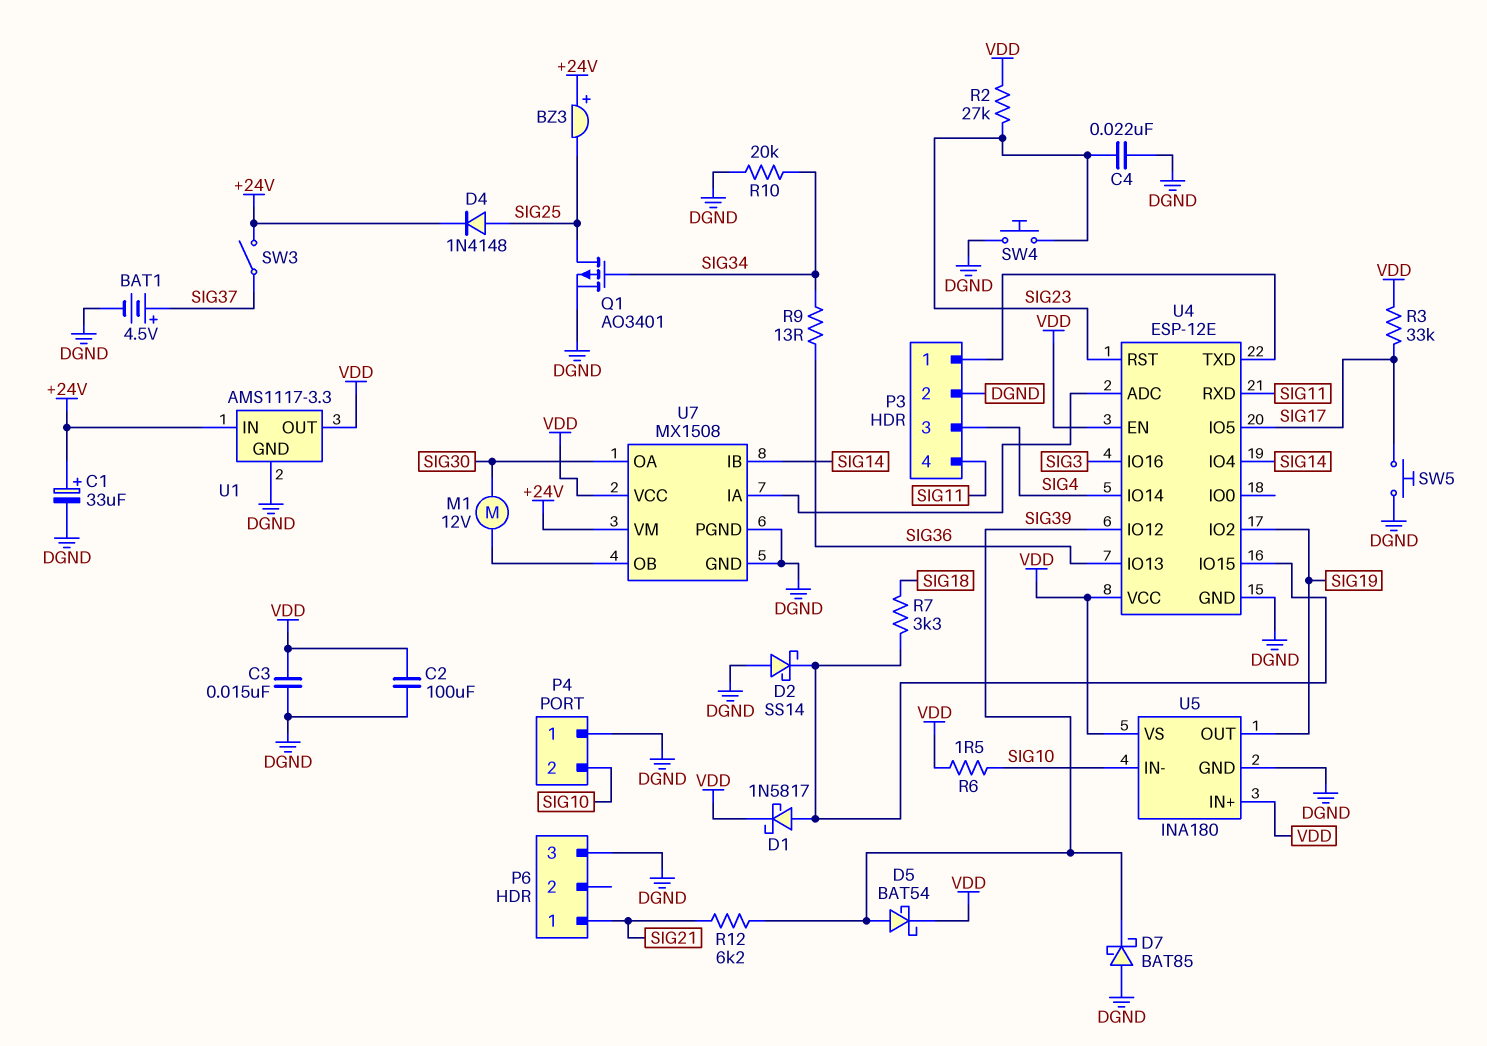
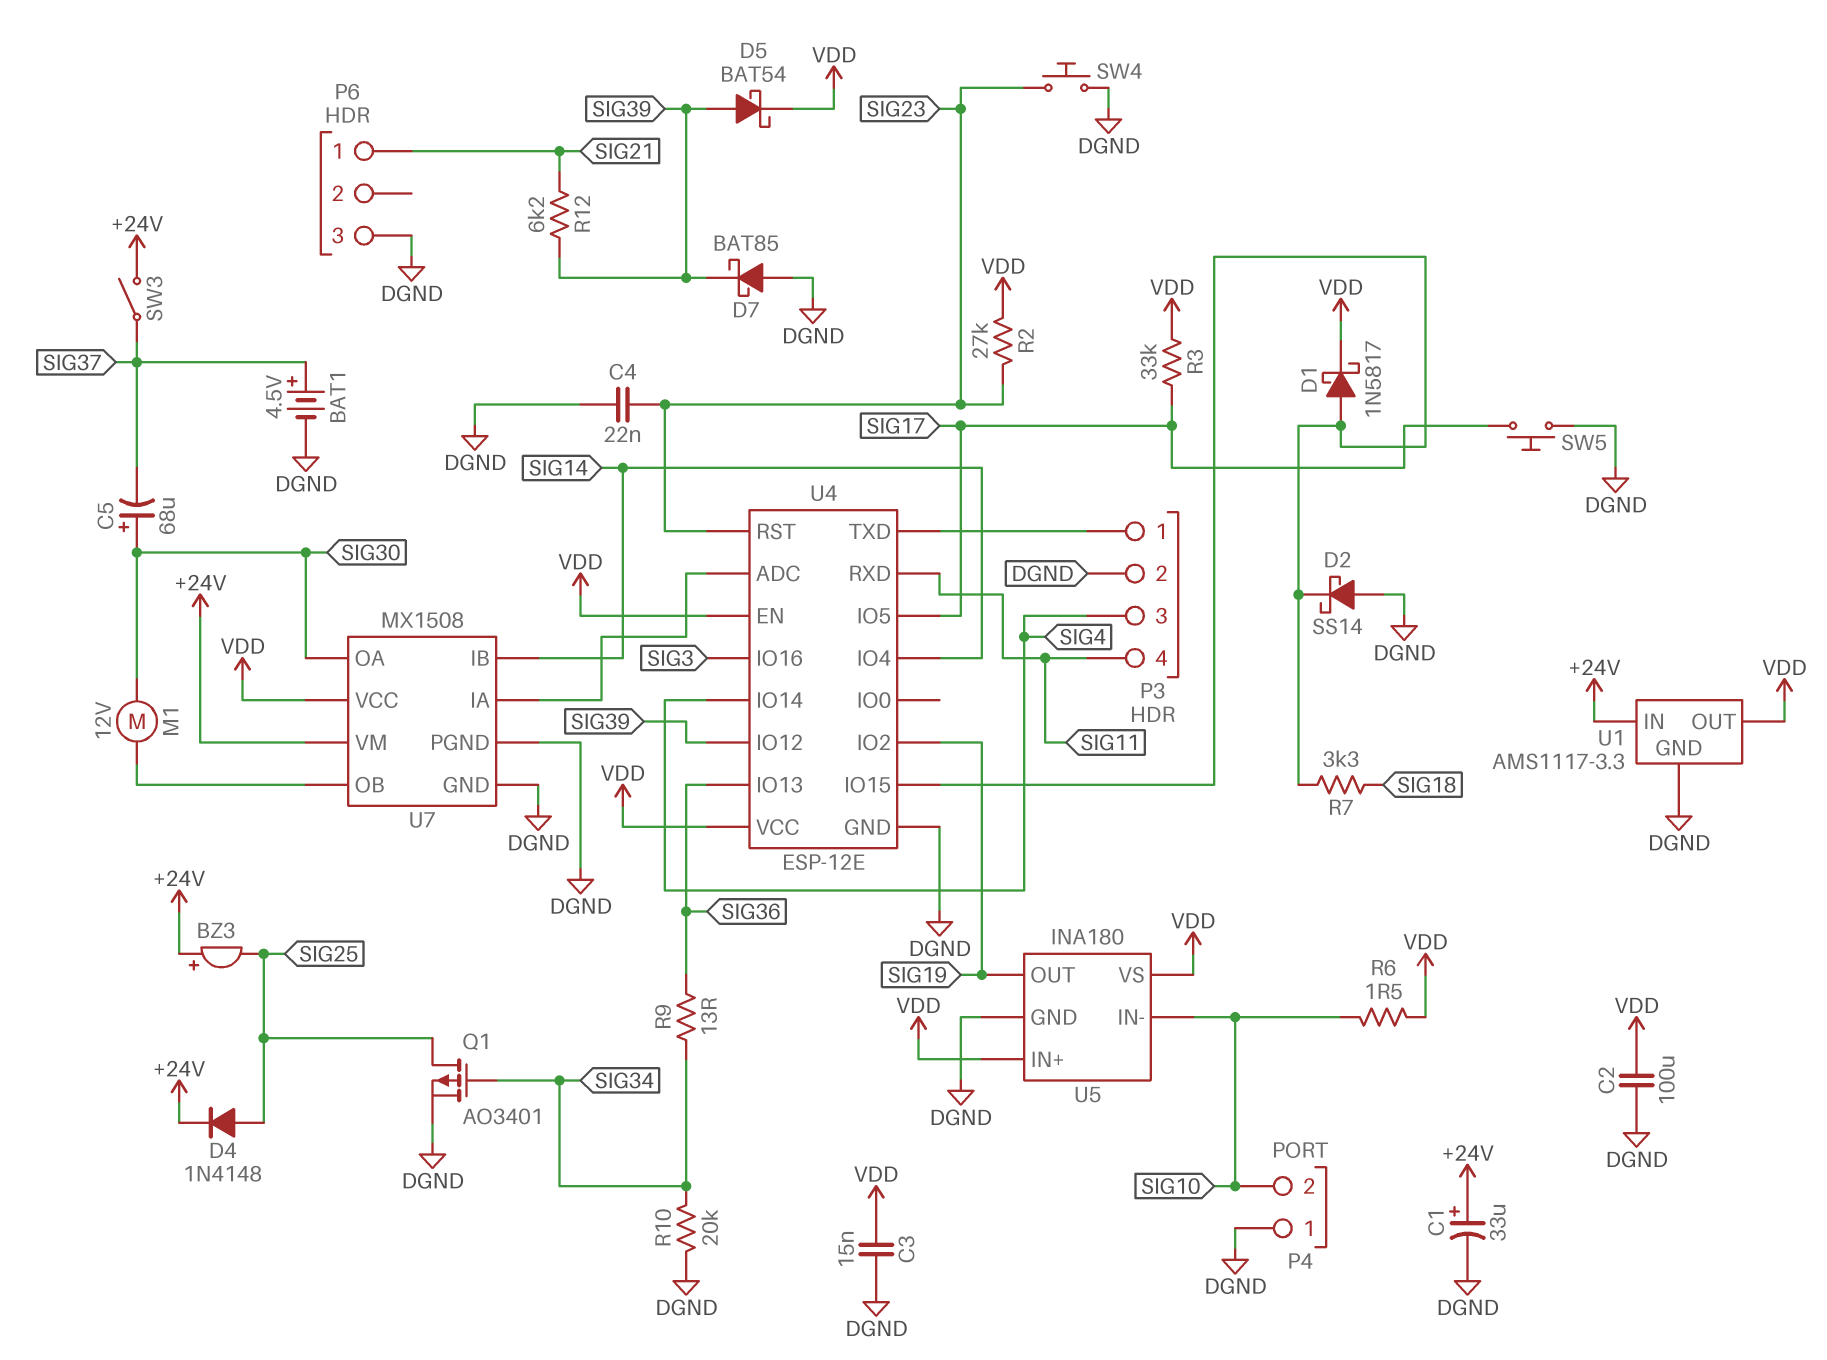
C5: none -> 68uF (plus SIG30, minus SIG37)

